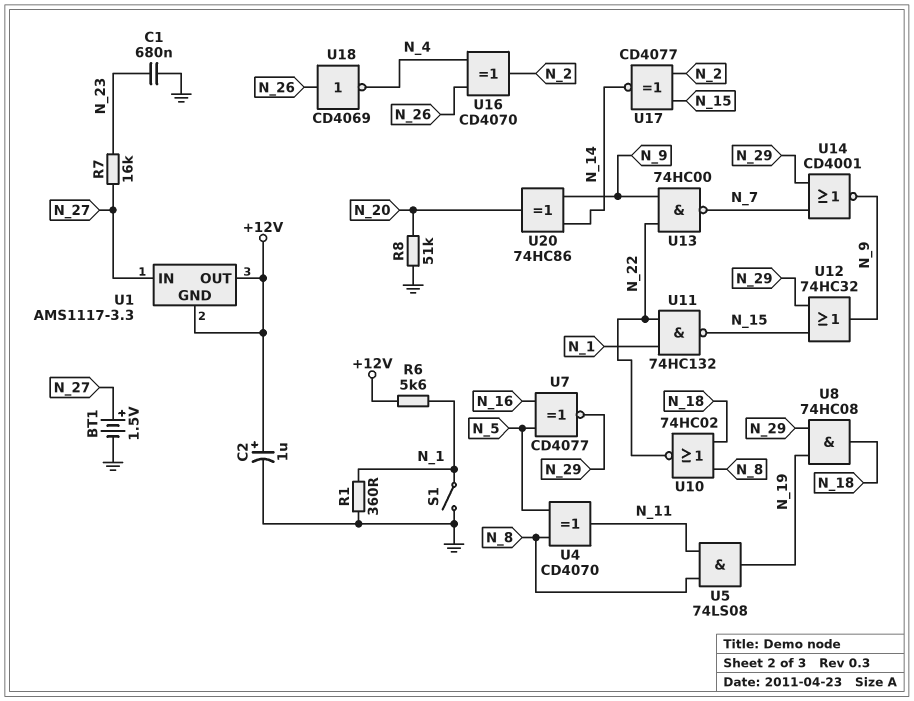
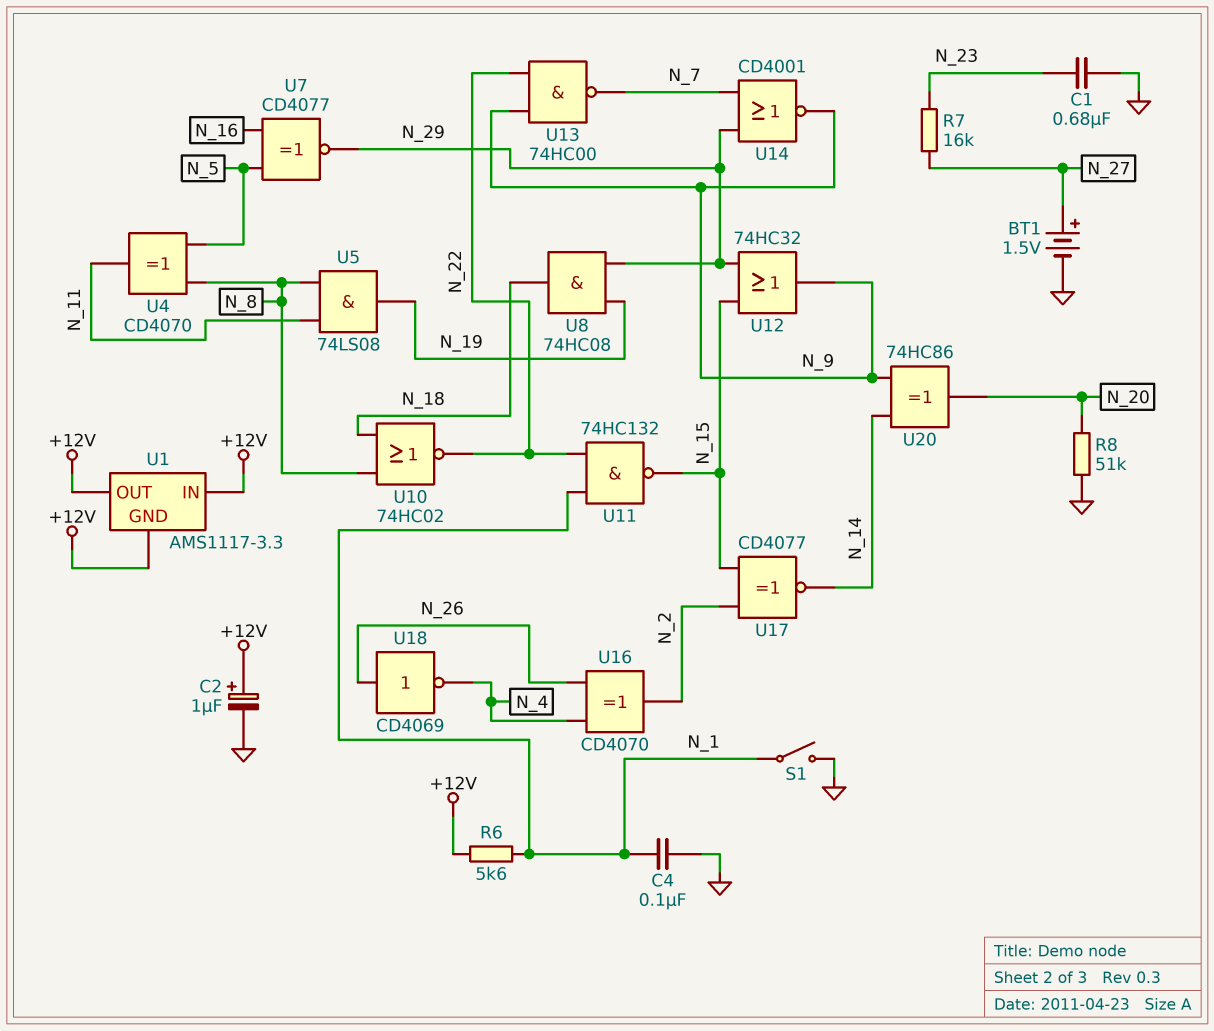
C4: none -> 100nF (GND, N_1)
R1: 360 (GND, N_1) -> none
U1 pin IN: N_27 -> +12V

